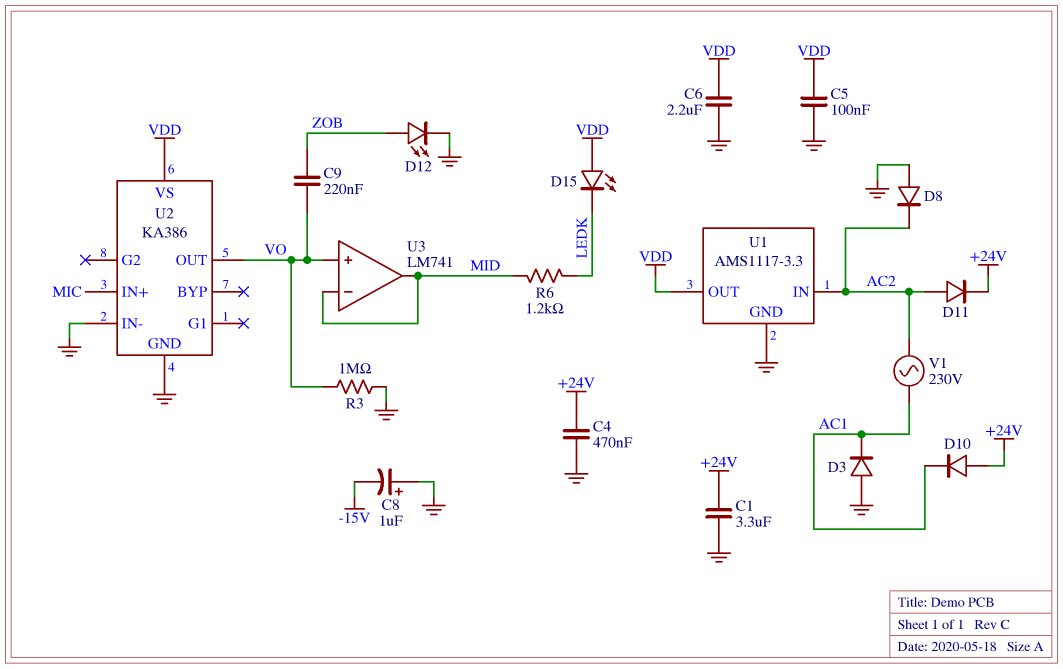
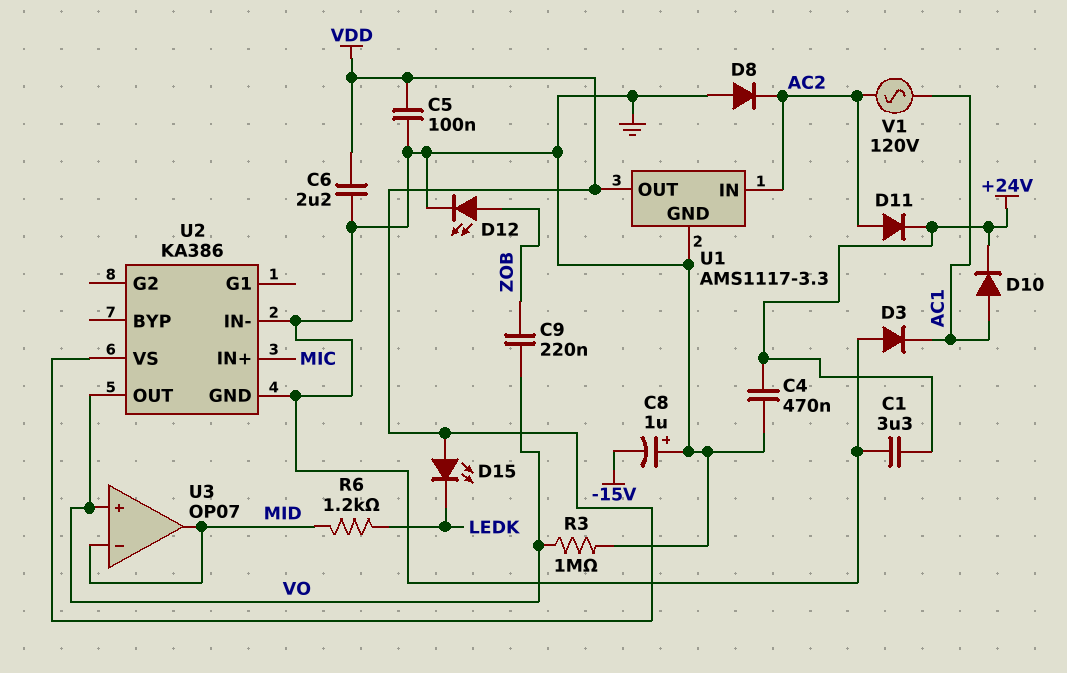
D10: diode (A +24V, K AC1) -> diode (A AC1, K +24V)
U3: LM741 -> OP07
V1: AC 230V (AC1, AC2) -> AC 120V (AC1, AC2)

